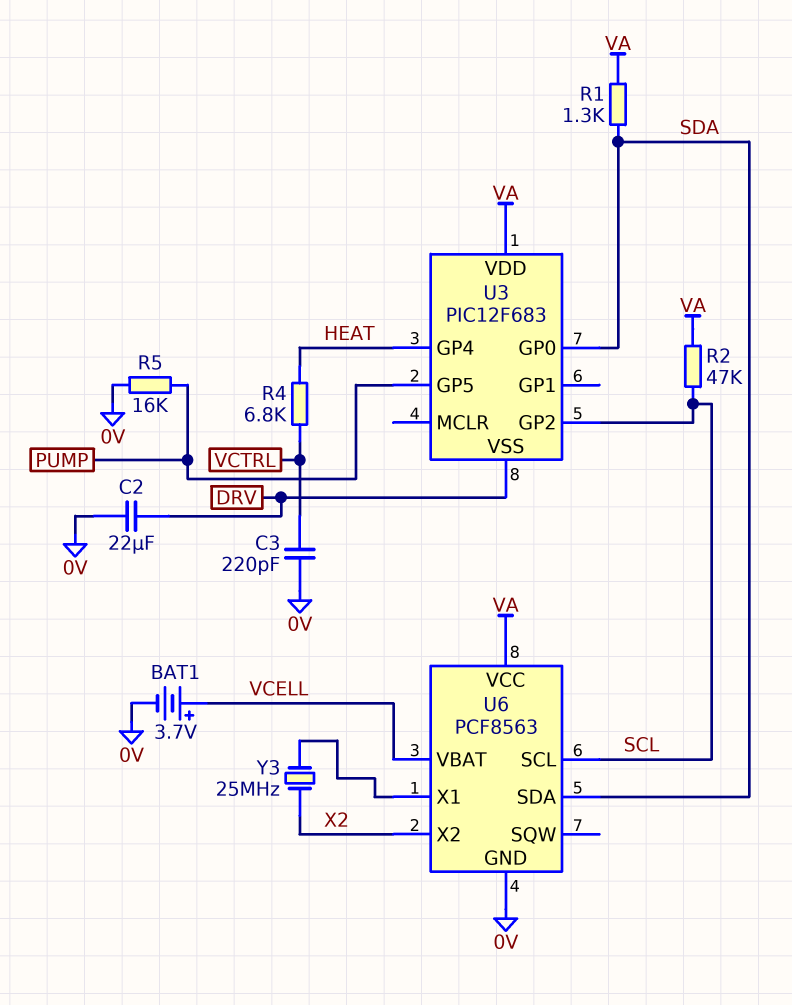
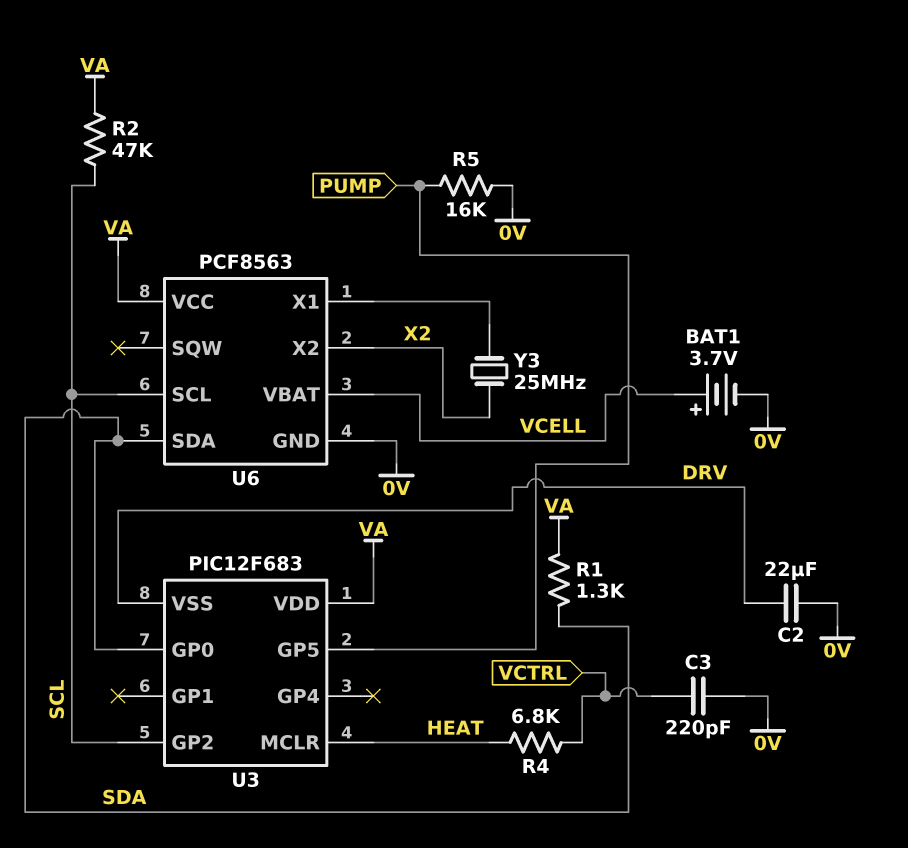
U3 pin GP4: HEAT -> none
U3 pin MCLR: none -> HEAT

